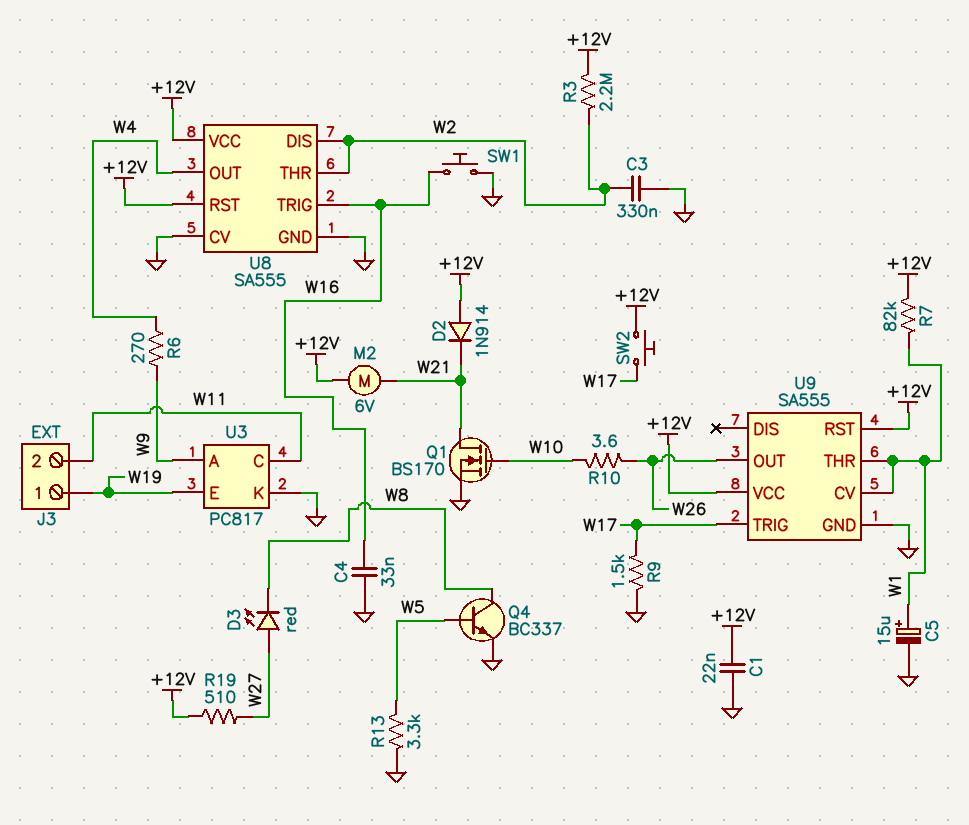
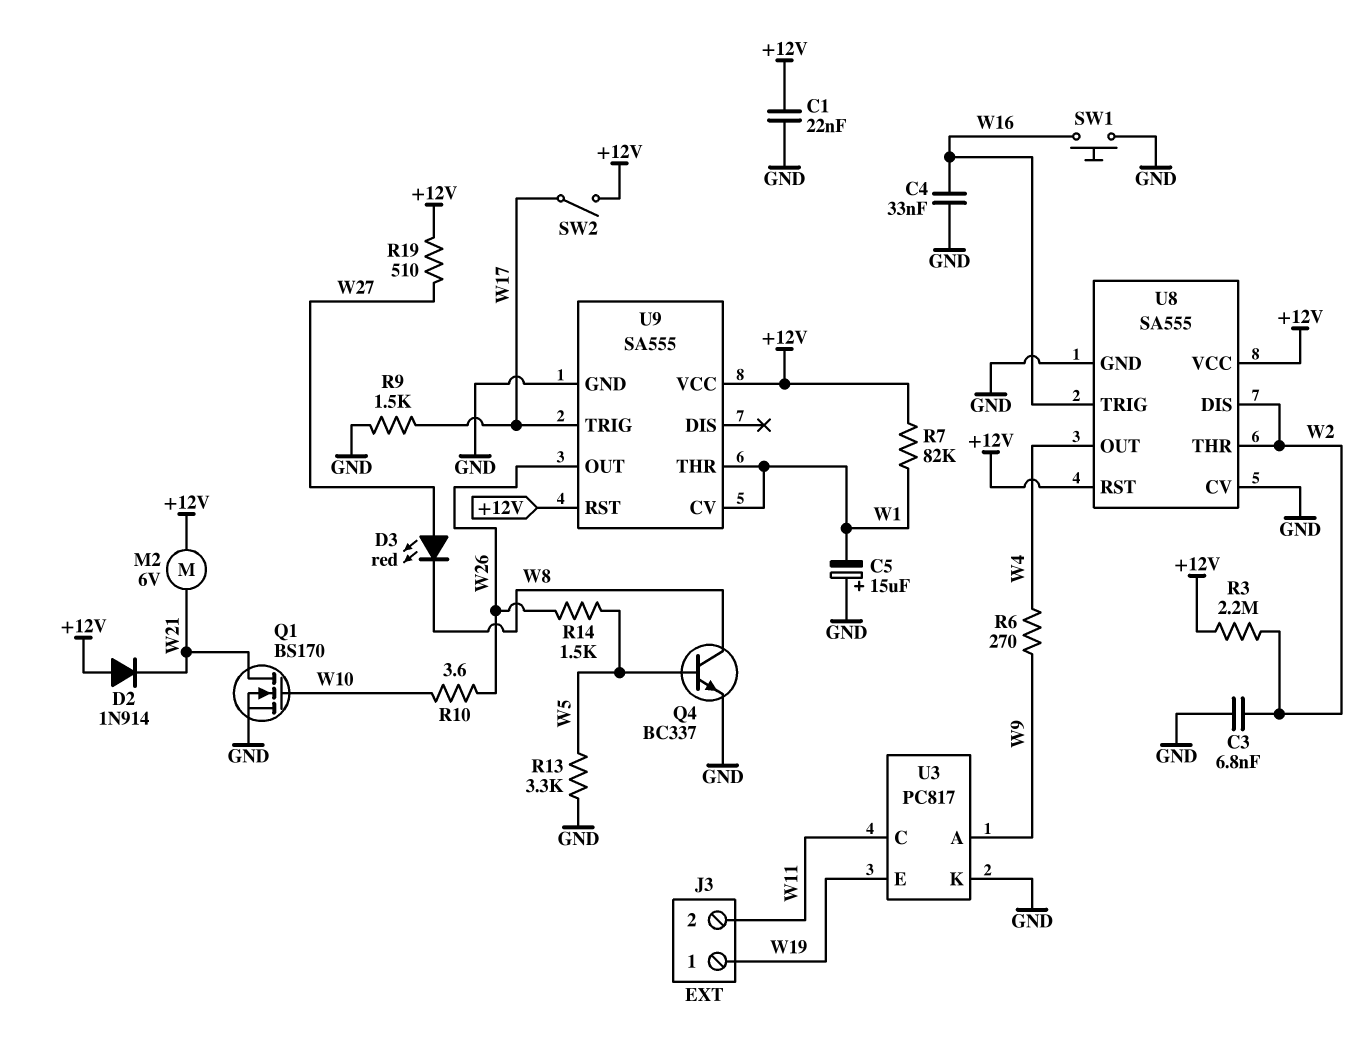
C3: 330nF (GND, W2) -> 6.8nF (GND, W2)
C5: 15uF (plus W1, minus GND) -> 15uF (plus GND, minus W1)
R14: none -> 1.5k (W5, W26)
SW2: button (+12V, W17) -> switch (+12V, W17)

